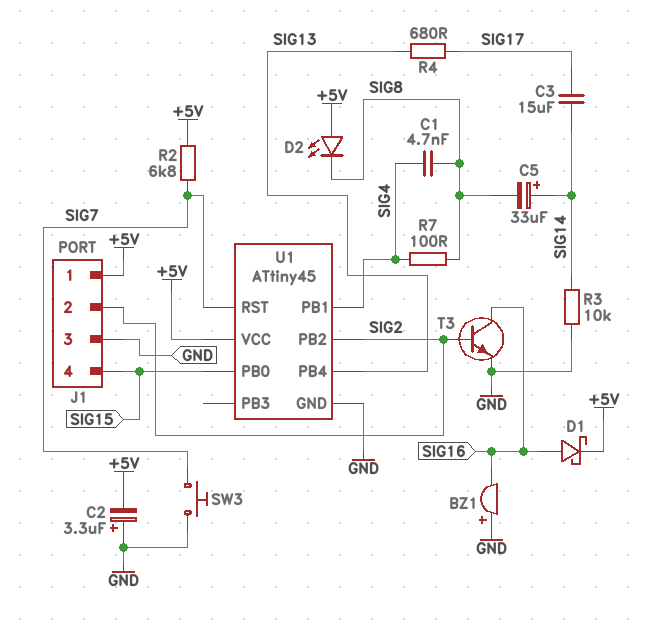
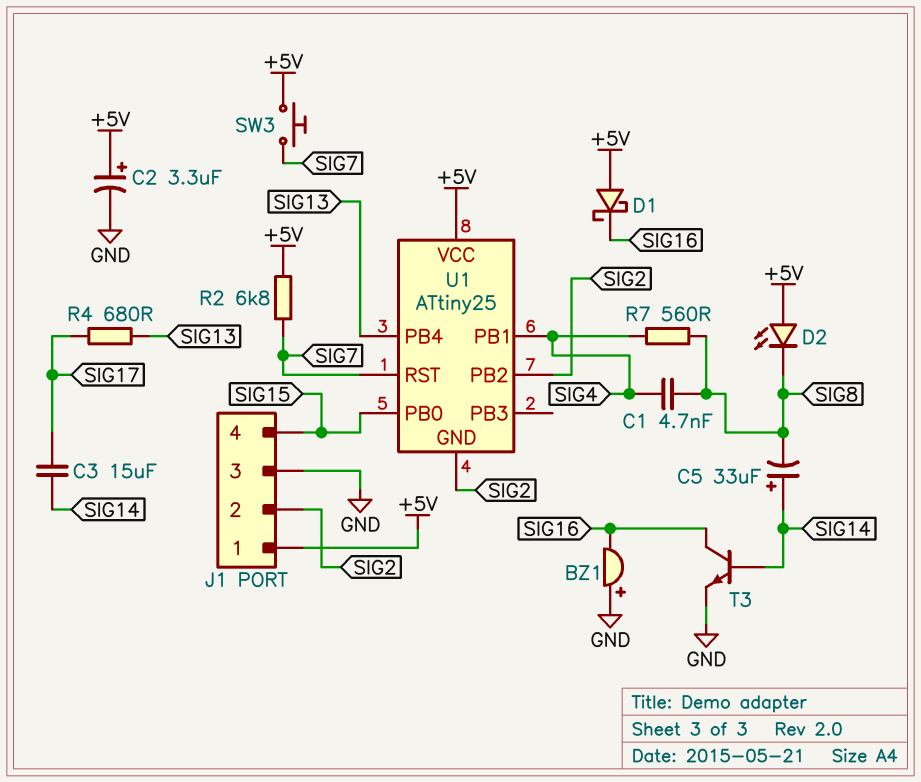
C2: 3.3uF (plus GND, minus +5V) -> 3.3uF (plus +5V, minus GND)
D1: schottky (A SIG16, K +5V) -> schottky (A +5V, K SIG16)
R3: 10k (GND, SIG14) -> none
R7: 100 (SIG4, SIG8) -> 560 (SIG4, SIG8)
SW3: button (GND, SIG7) -> button (+5V, SIG7)
T3: NPN (B SIG2, C SIG16, E GND) -> NPN (B SIG14, C SIG16, E GND)
U1: ATtiny45 -> ATtiny25
U1 pin GND: GND -> SIG2

